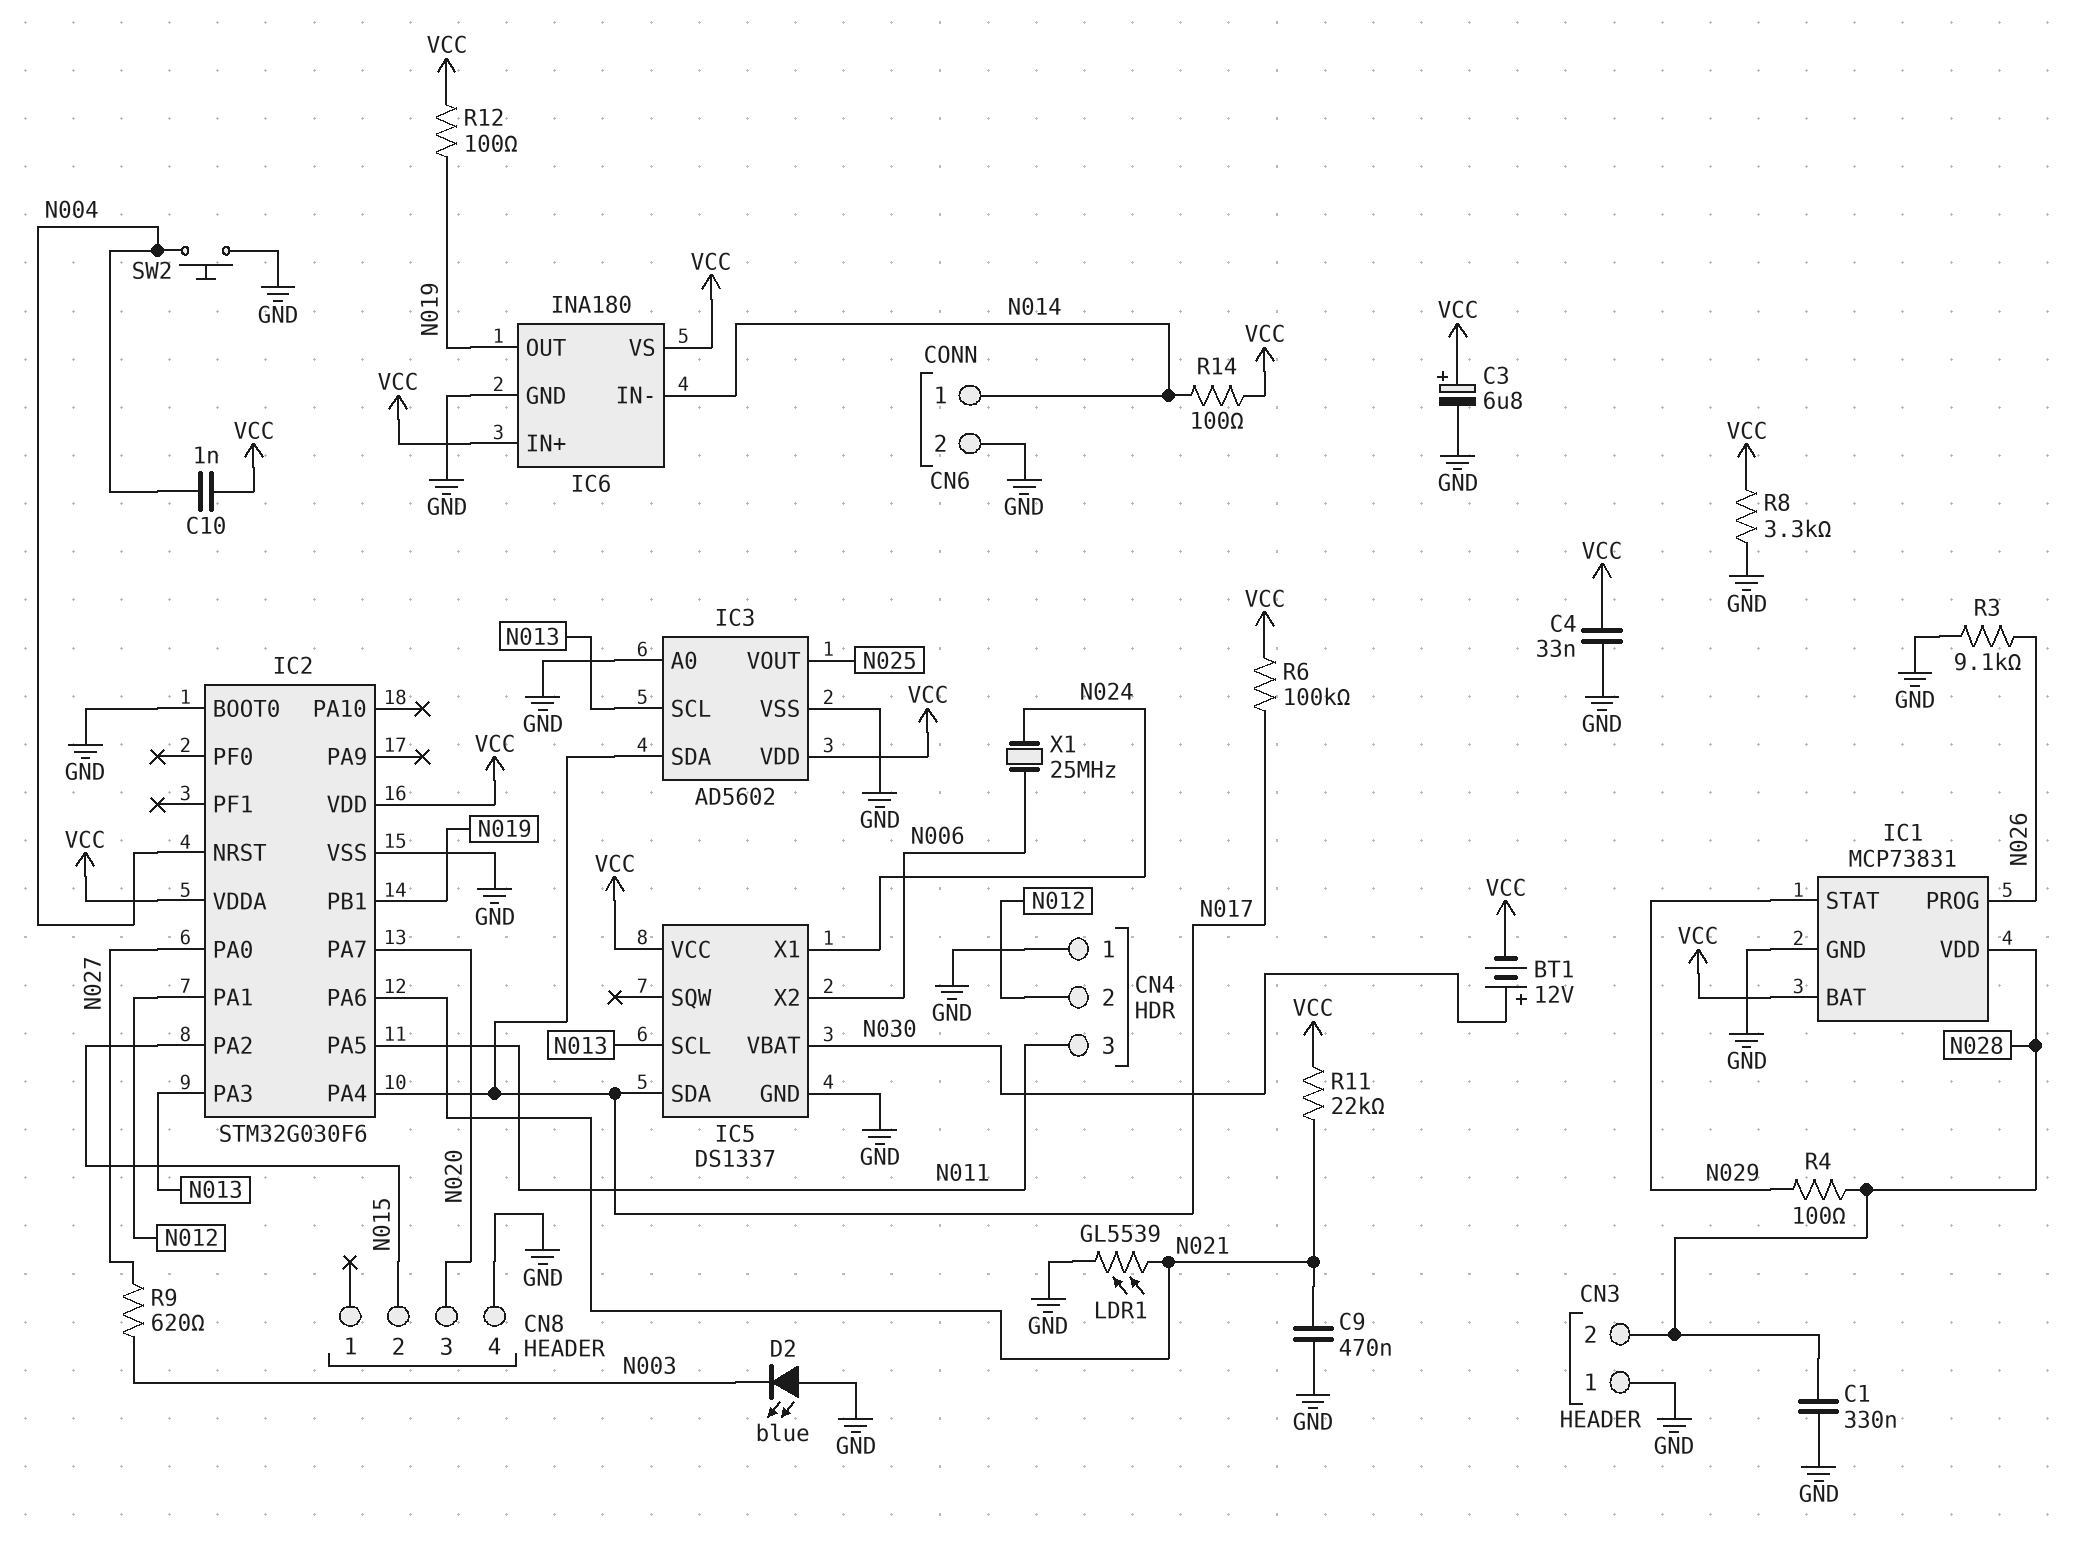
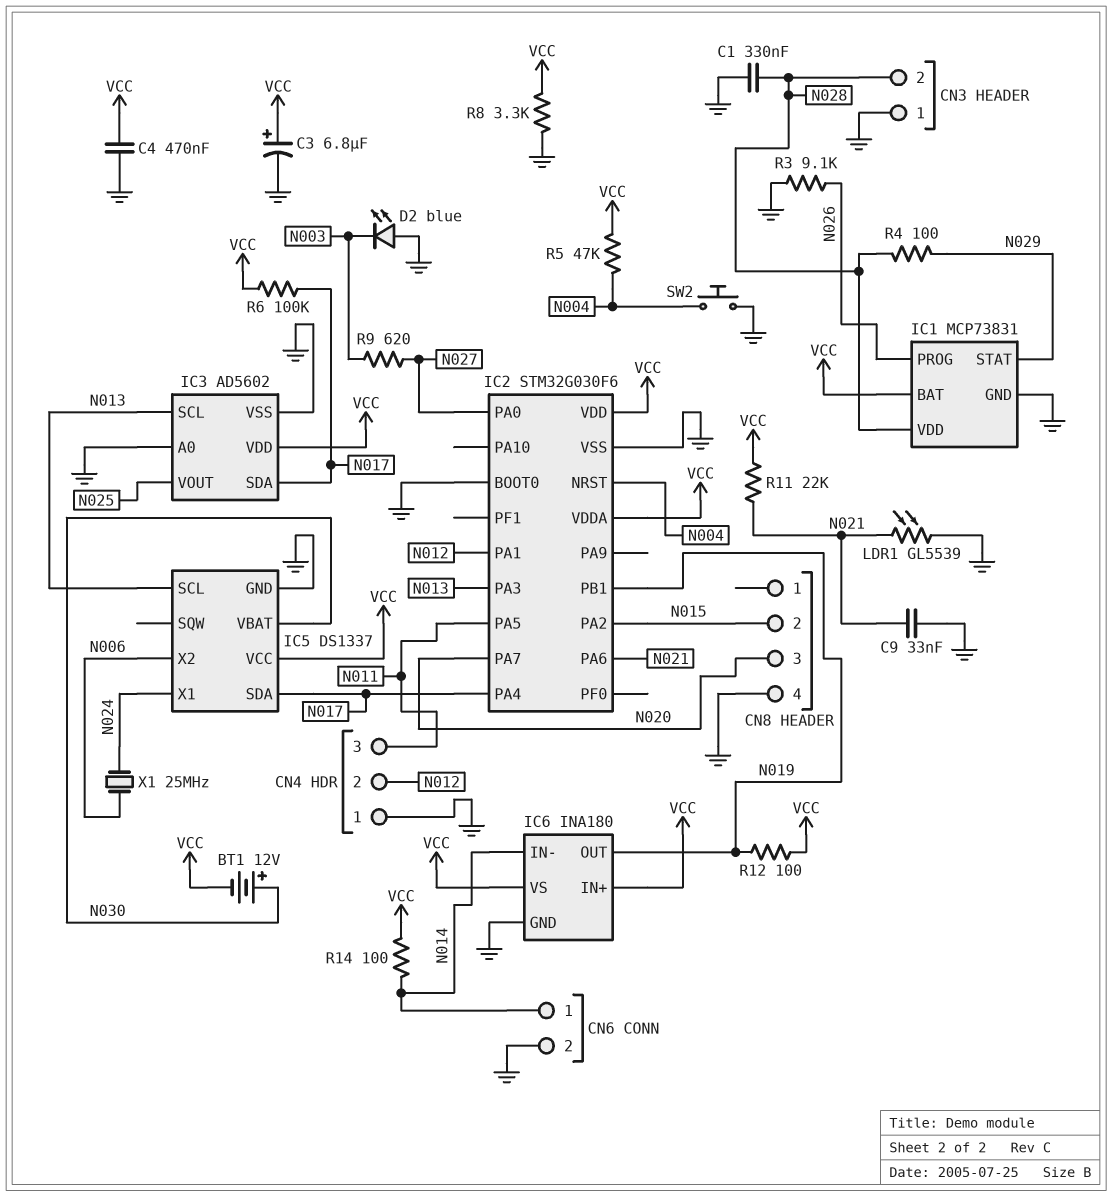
C4: 33nF (GND, VCC) -> 470nF (GND, VCC)
C9: 470nF (GND, N021) -> 33nF (GND, N021)
C10: 1nF (N004, VCC) -> none
R5: none -> 47k (N004, VCC)

